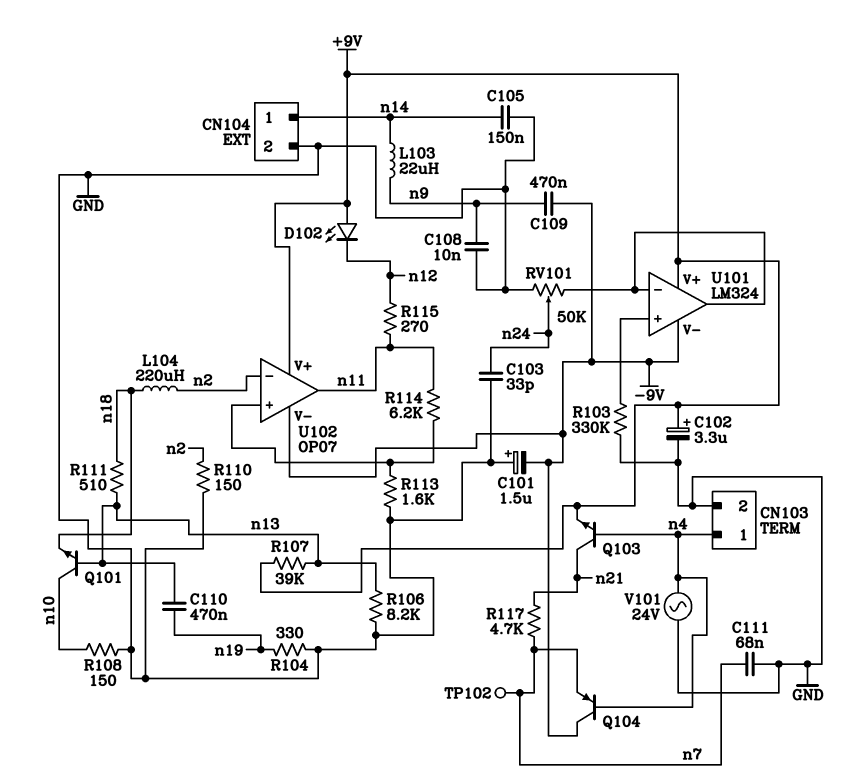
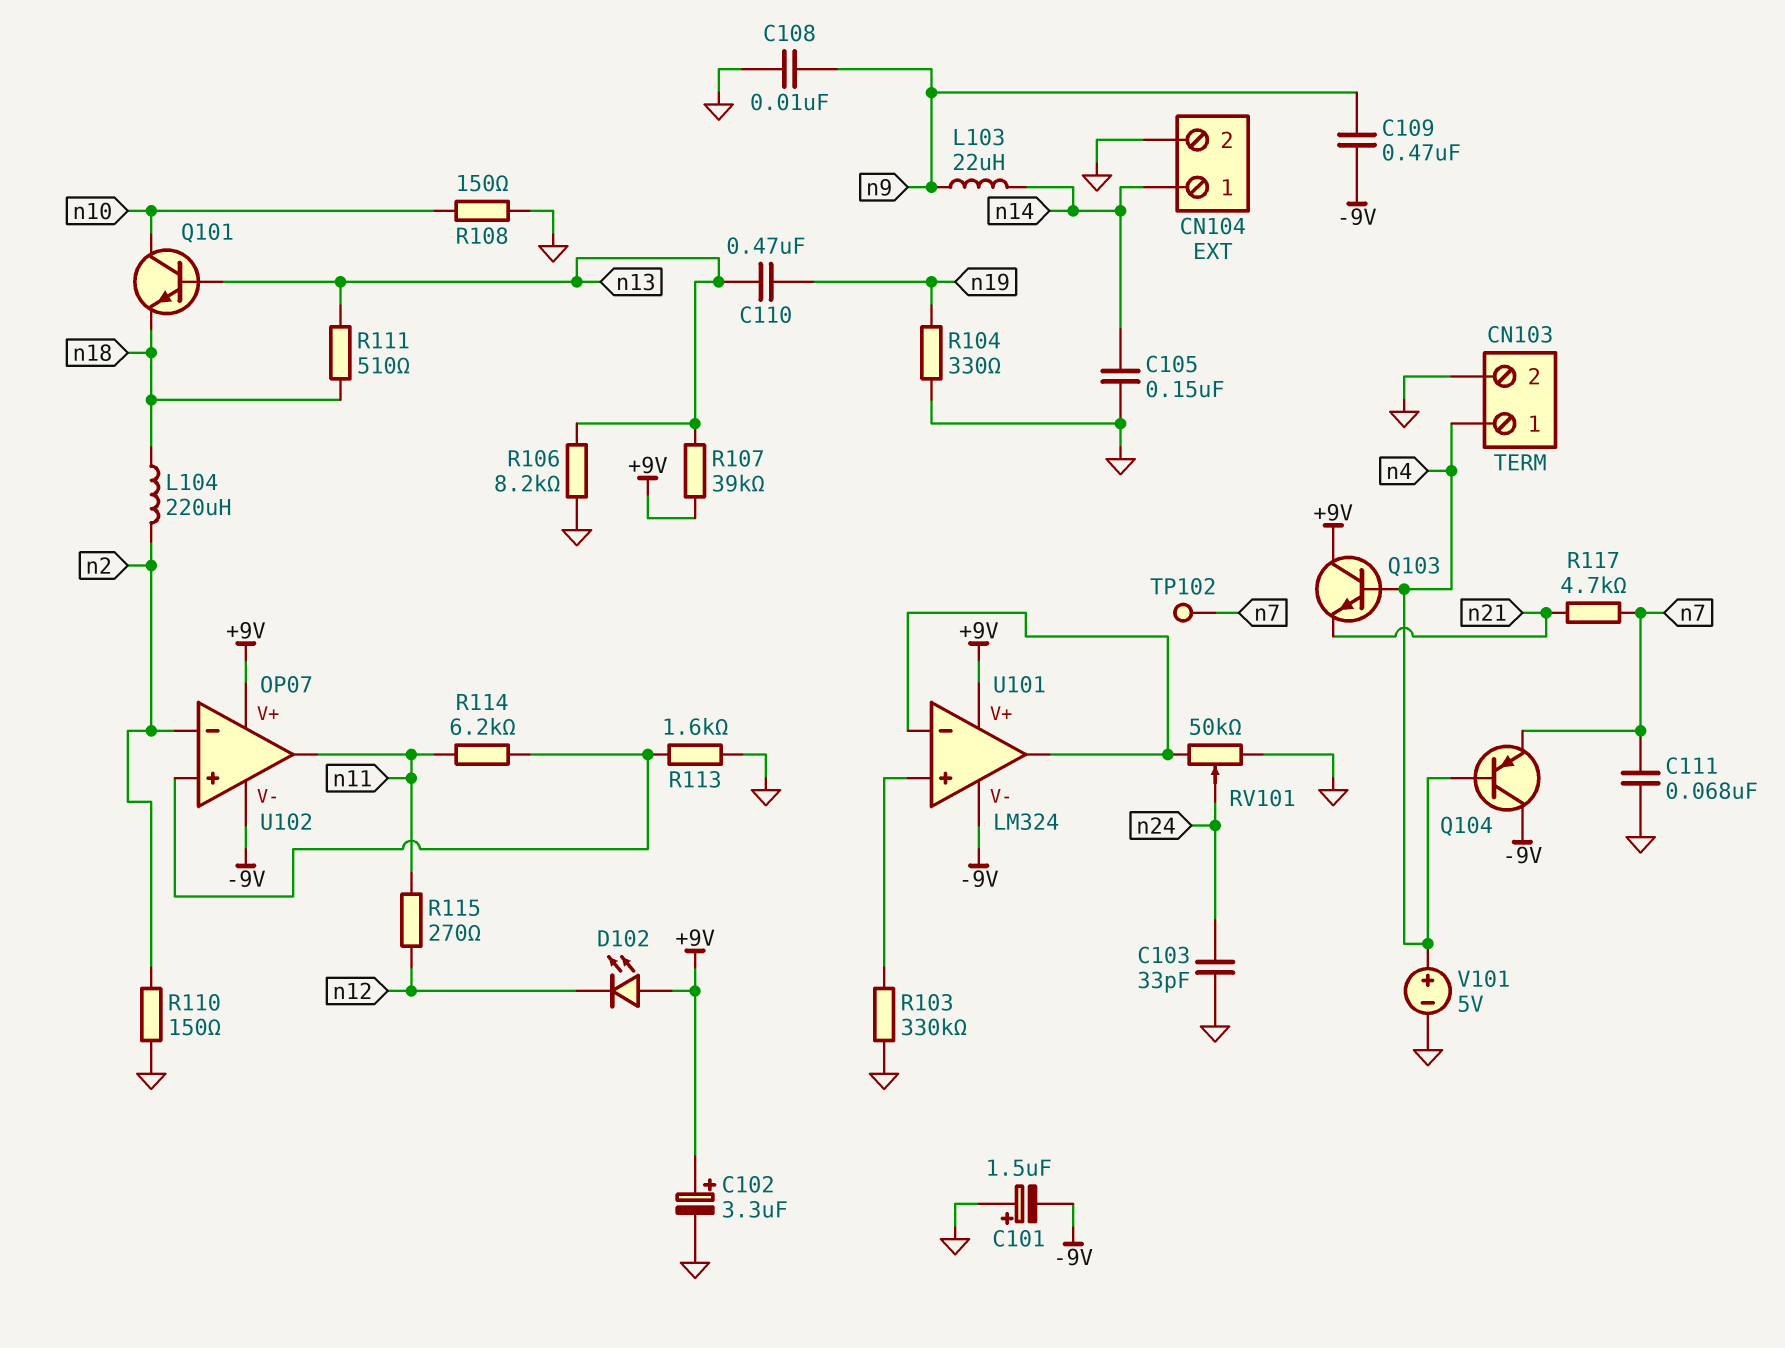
Q103: NPN (B n4, C n21, E +9V) -> NPN (B n4, C +9V, E n21)
V101: AC 24V (GND, n4) -> 5V (plus n4, minus GND)

